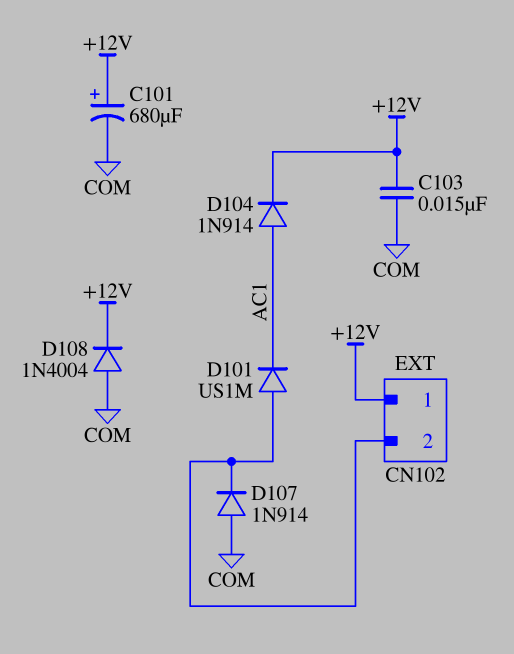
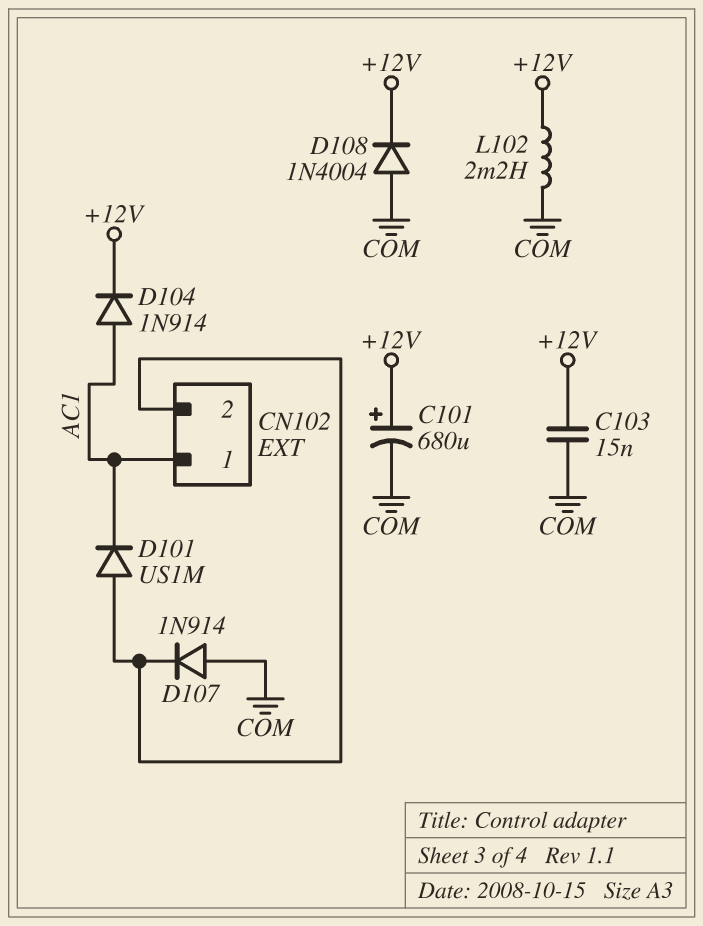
CN102 pin 1: +12V -> AC1
L102: none -> 2.2mH (+12V, COM)

